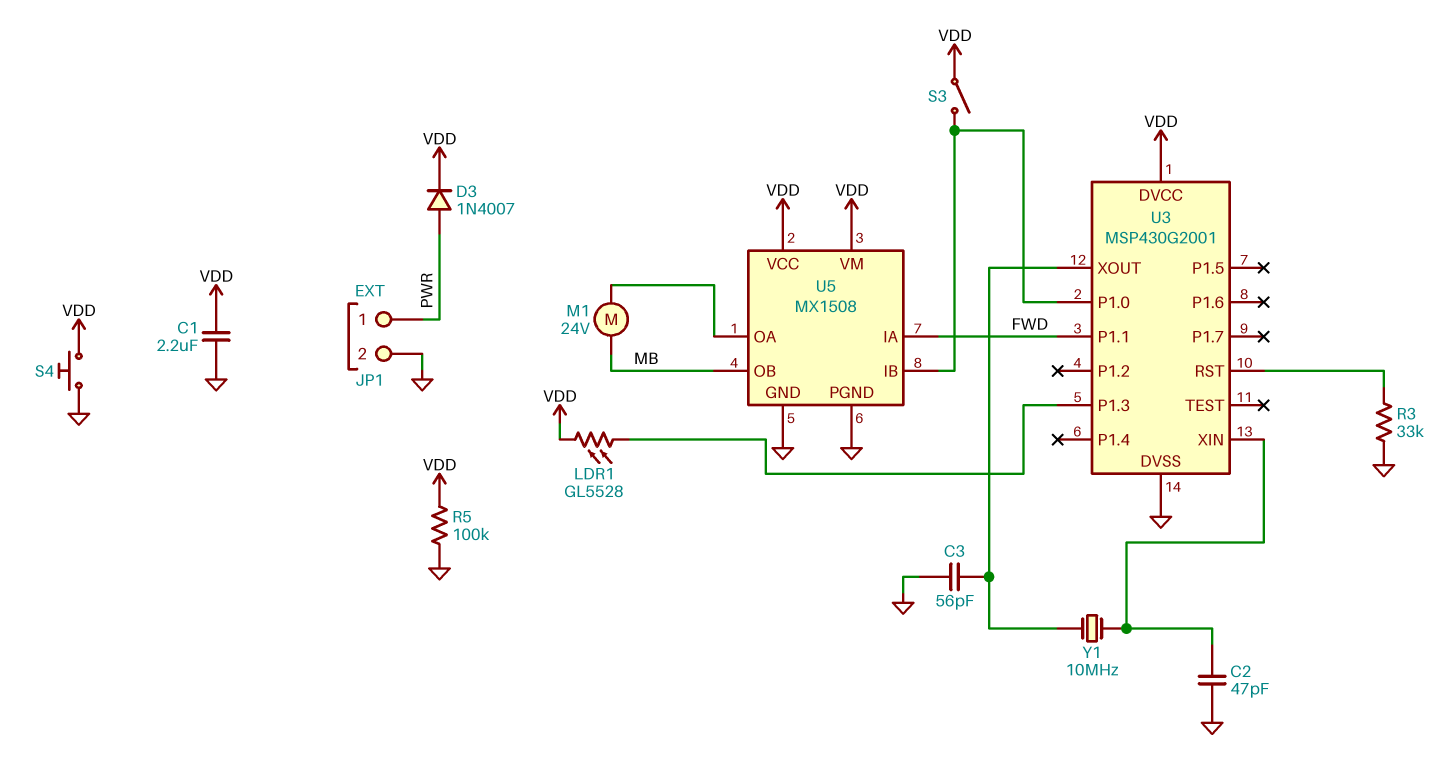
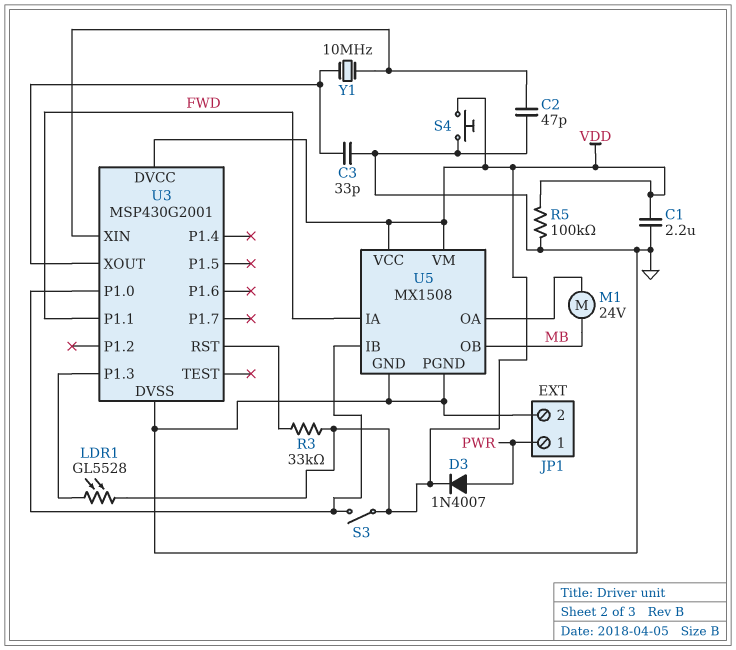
C3: 56pF (GND, U3/XOUT) -> 33pF (GND, U3/XOUT)
R3: 33k (GND, U3/RST) -> 33k (U3/RST, VDD)

